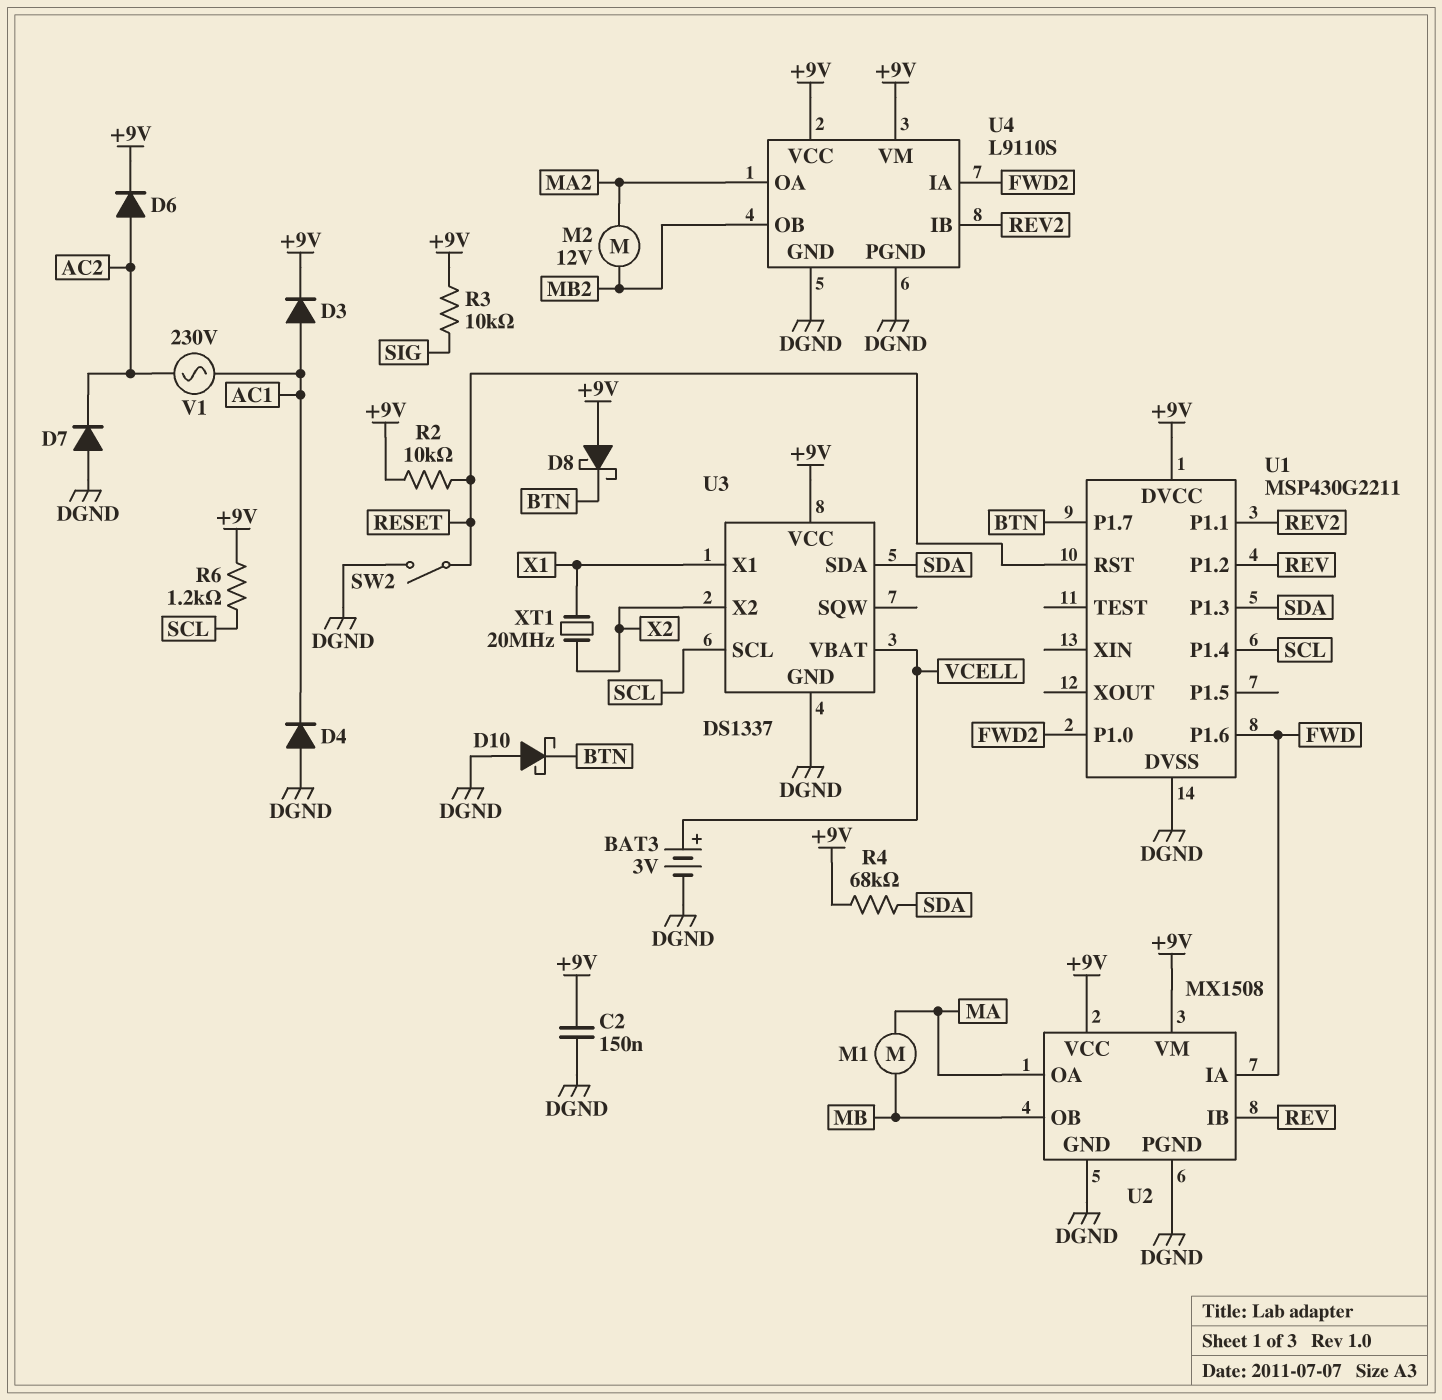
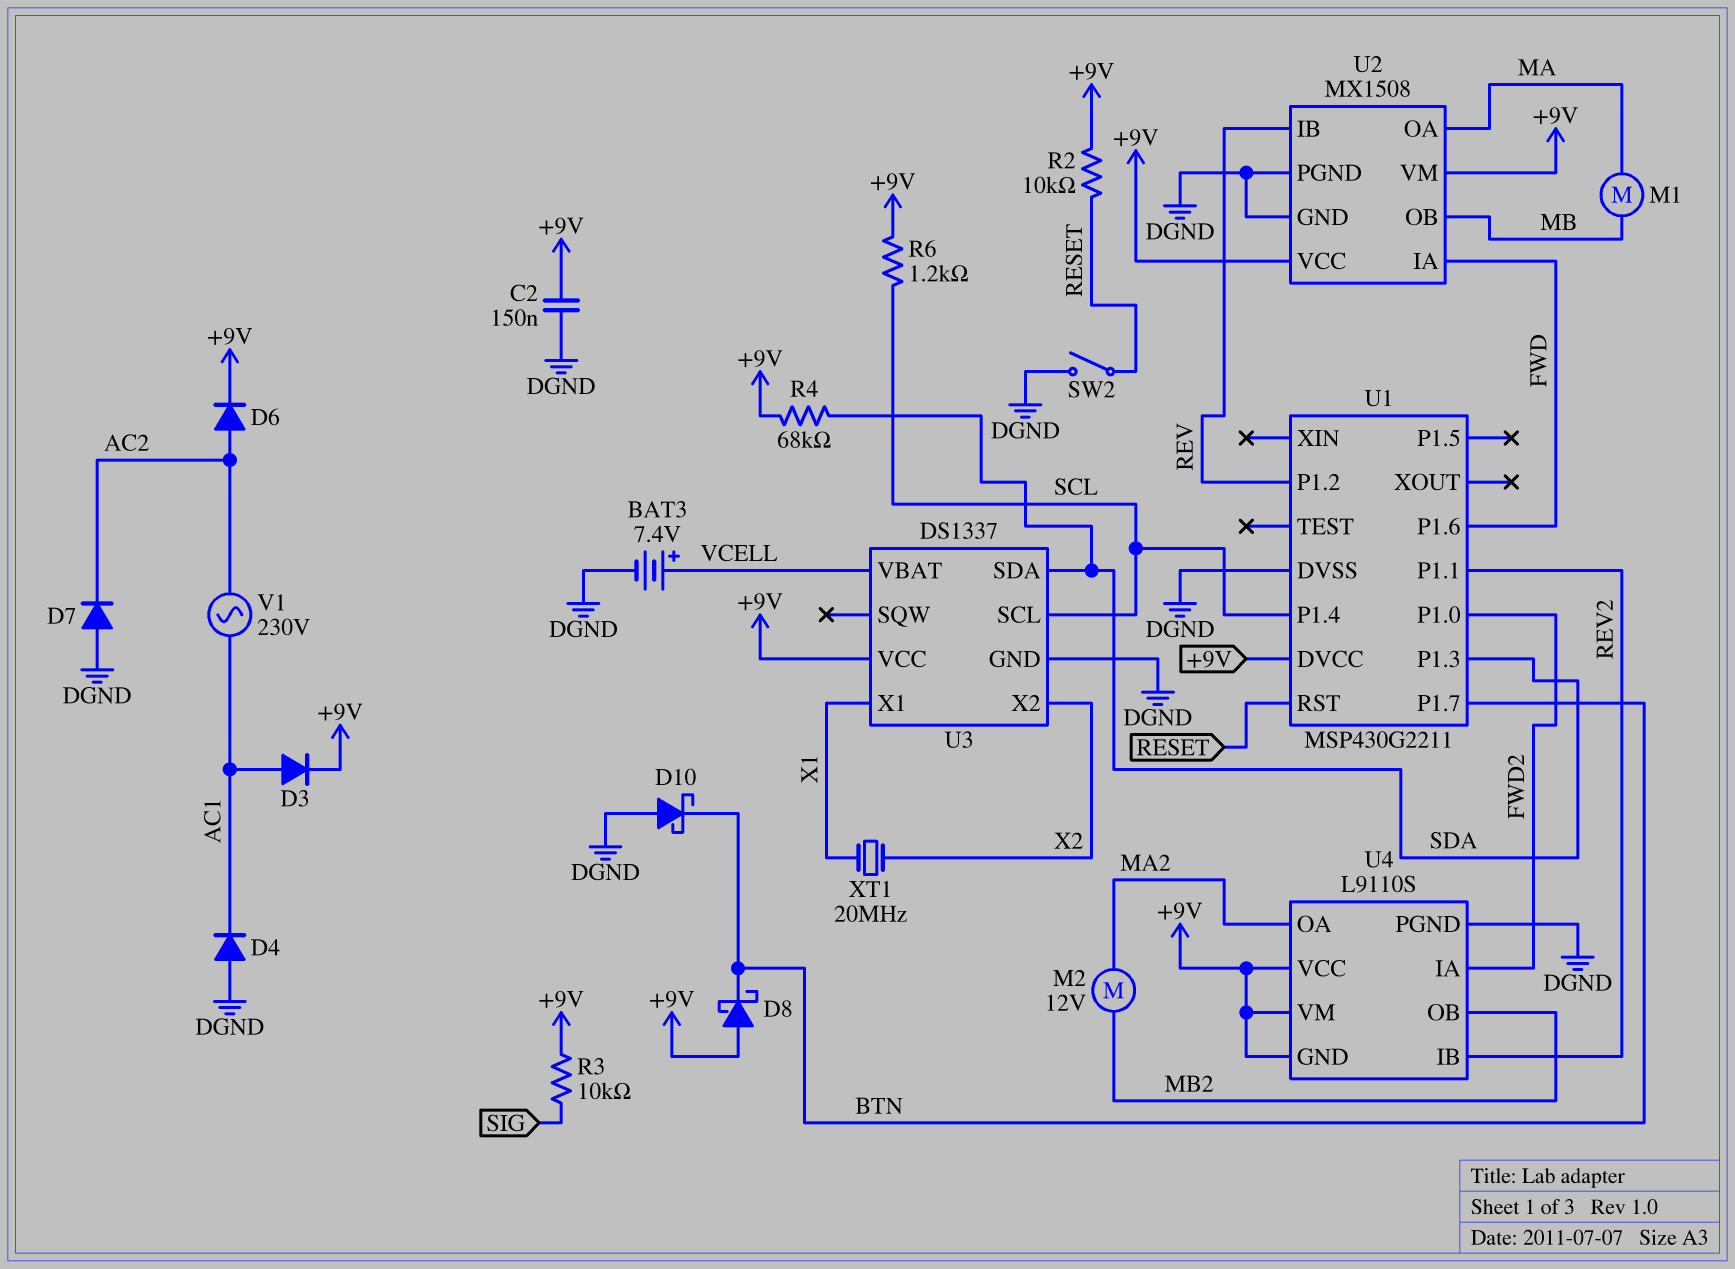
BAT3: 3V (plus VCELL, minus DGND) -> 7.4V (plus VCELL, minus DGND)
U4 pin GND: DGND -> +9V

